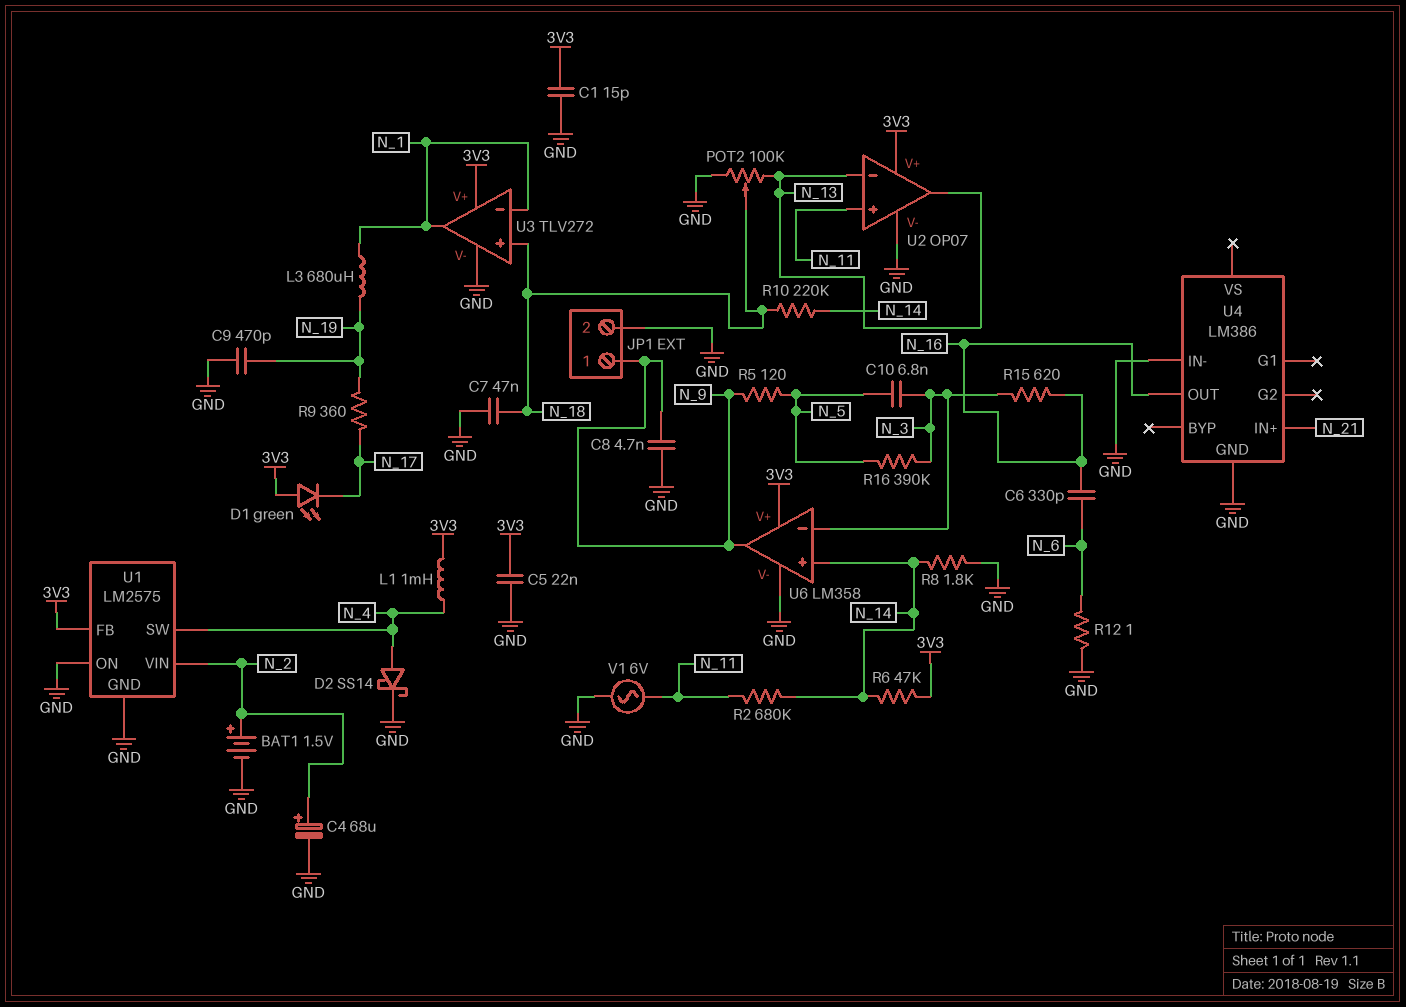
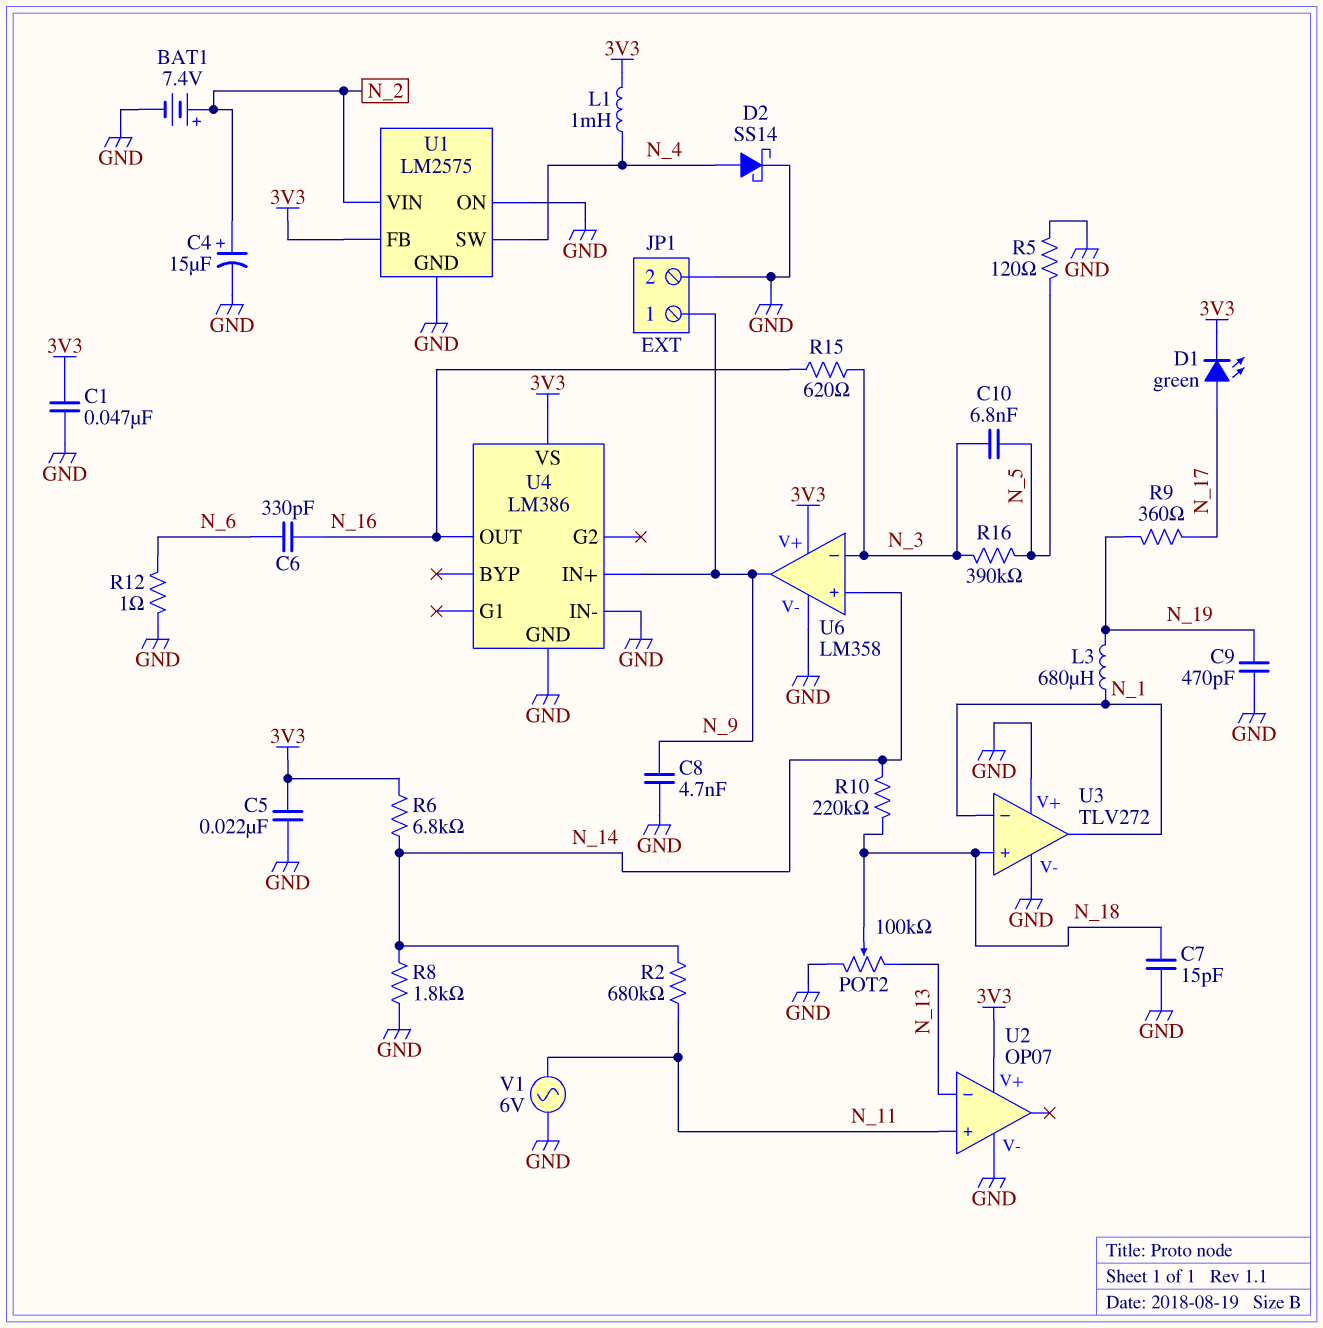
BAT1: 1.5V (plus N_2, minus GND) -> 7.4V (plus N_2, minus GND)
C1: 15pF (3V3, GND) -> 47nF (3V3, GND)
C4: 68uF (plus N_2, minus GND) -> 15uF (plus N_2, minus GND)
C7: 47nF (GND, N_18) -> 15pF (GND, N_18)
D1: LED green (A 3V3, K N_17) -> LED green (A N_17, K 3V3)
R5: 120 (N_5, N_9) -> 120 (GND, N_5)
R6: 47k (3V3, N_14) -> 6.8k (3V3, N_14)
U2 pin out: N_13 -> none
U3 pin V+: 3V3 -> GND
U4 pin IN+: N_21 -> N_9
U4 pin VS: none -> 3V3

